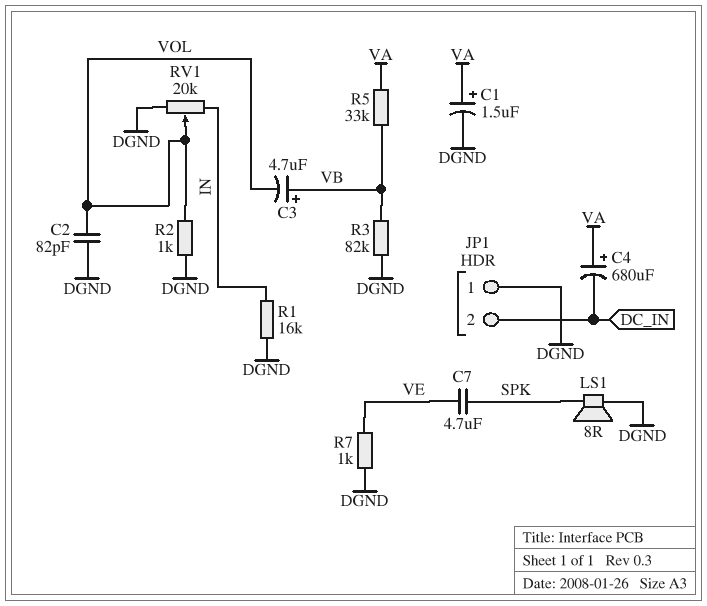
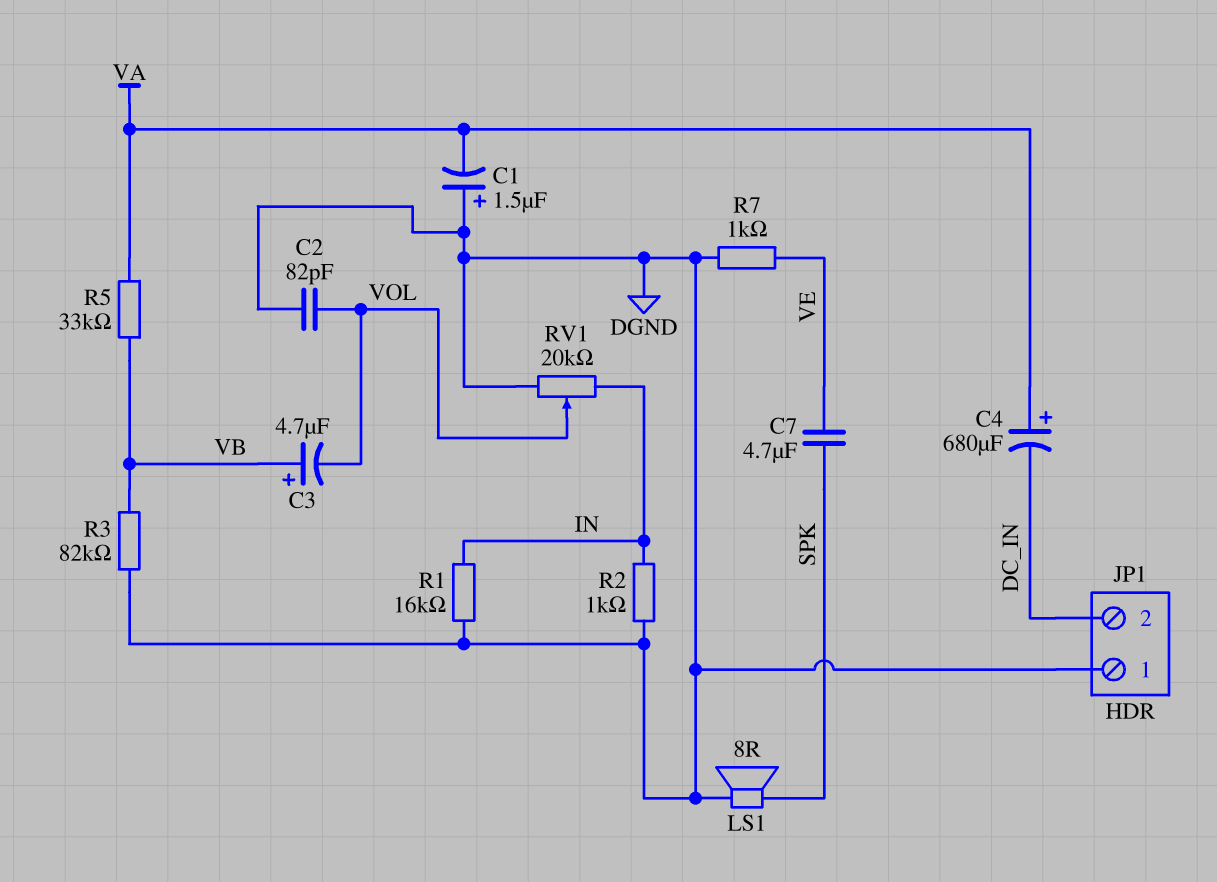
C1: 1.5uF (plus VA, minus DGND) -> 1.5uF (plus DGND, minus VA)
R2: 1k (DGND, VOL) -> 1k (DGND, IN)

